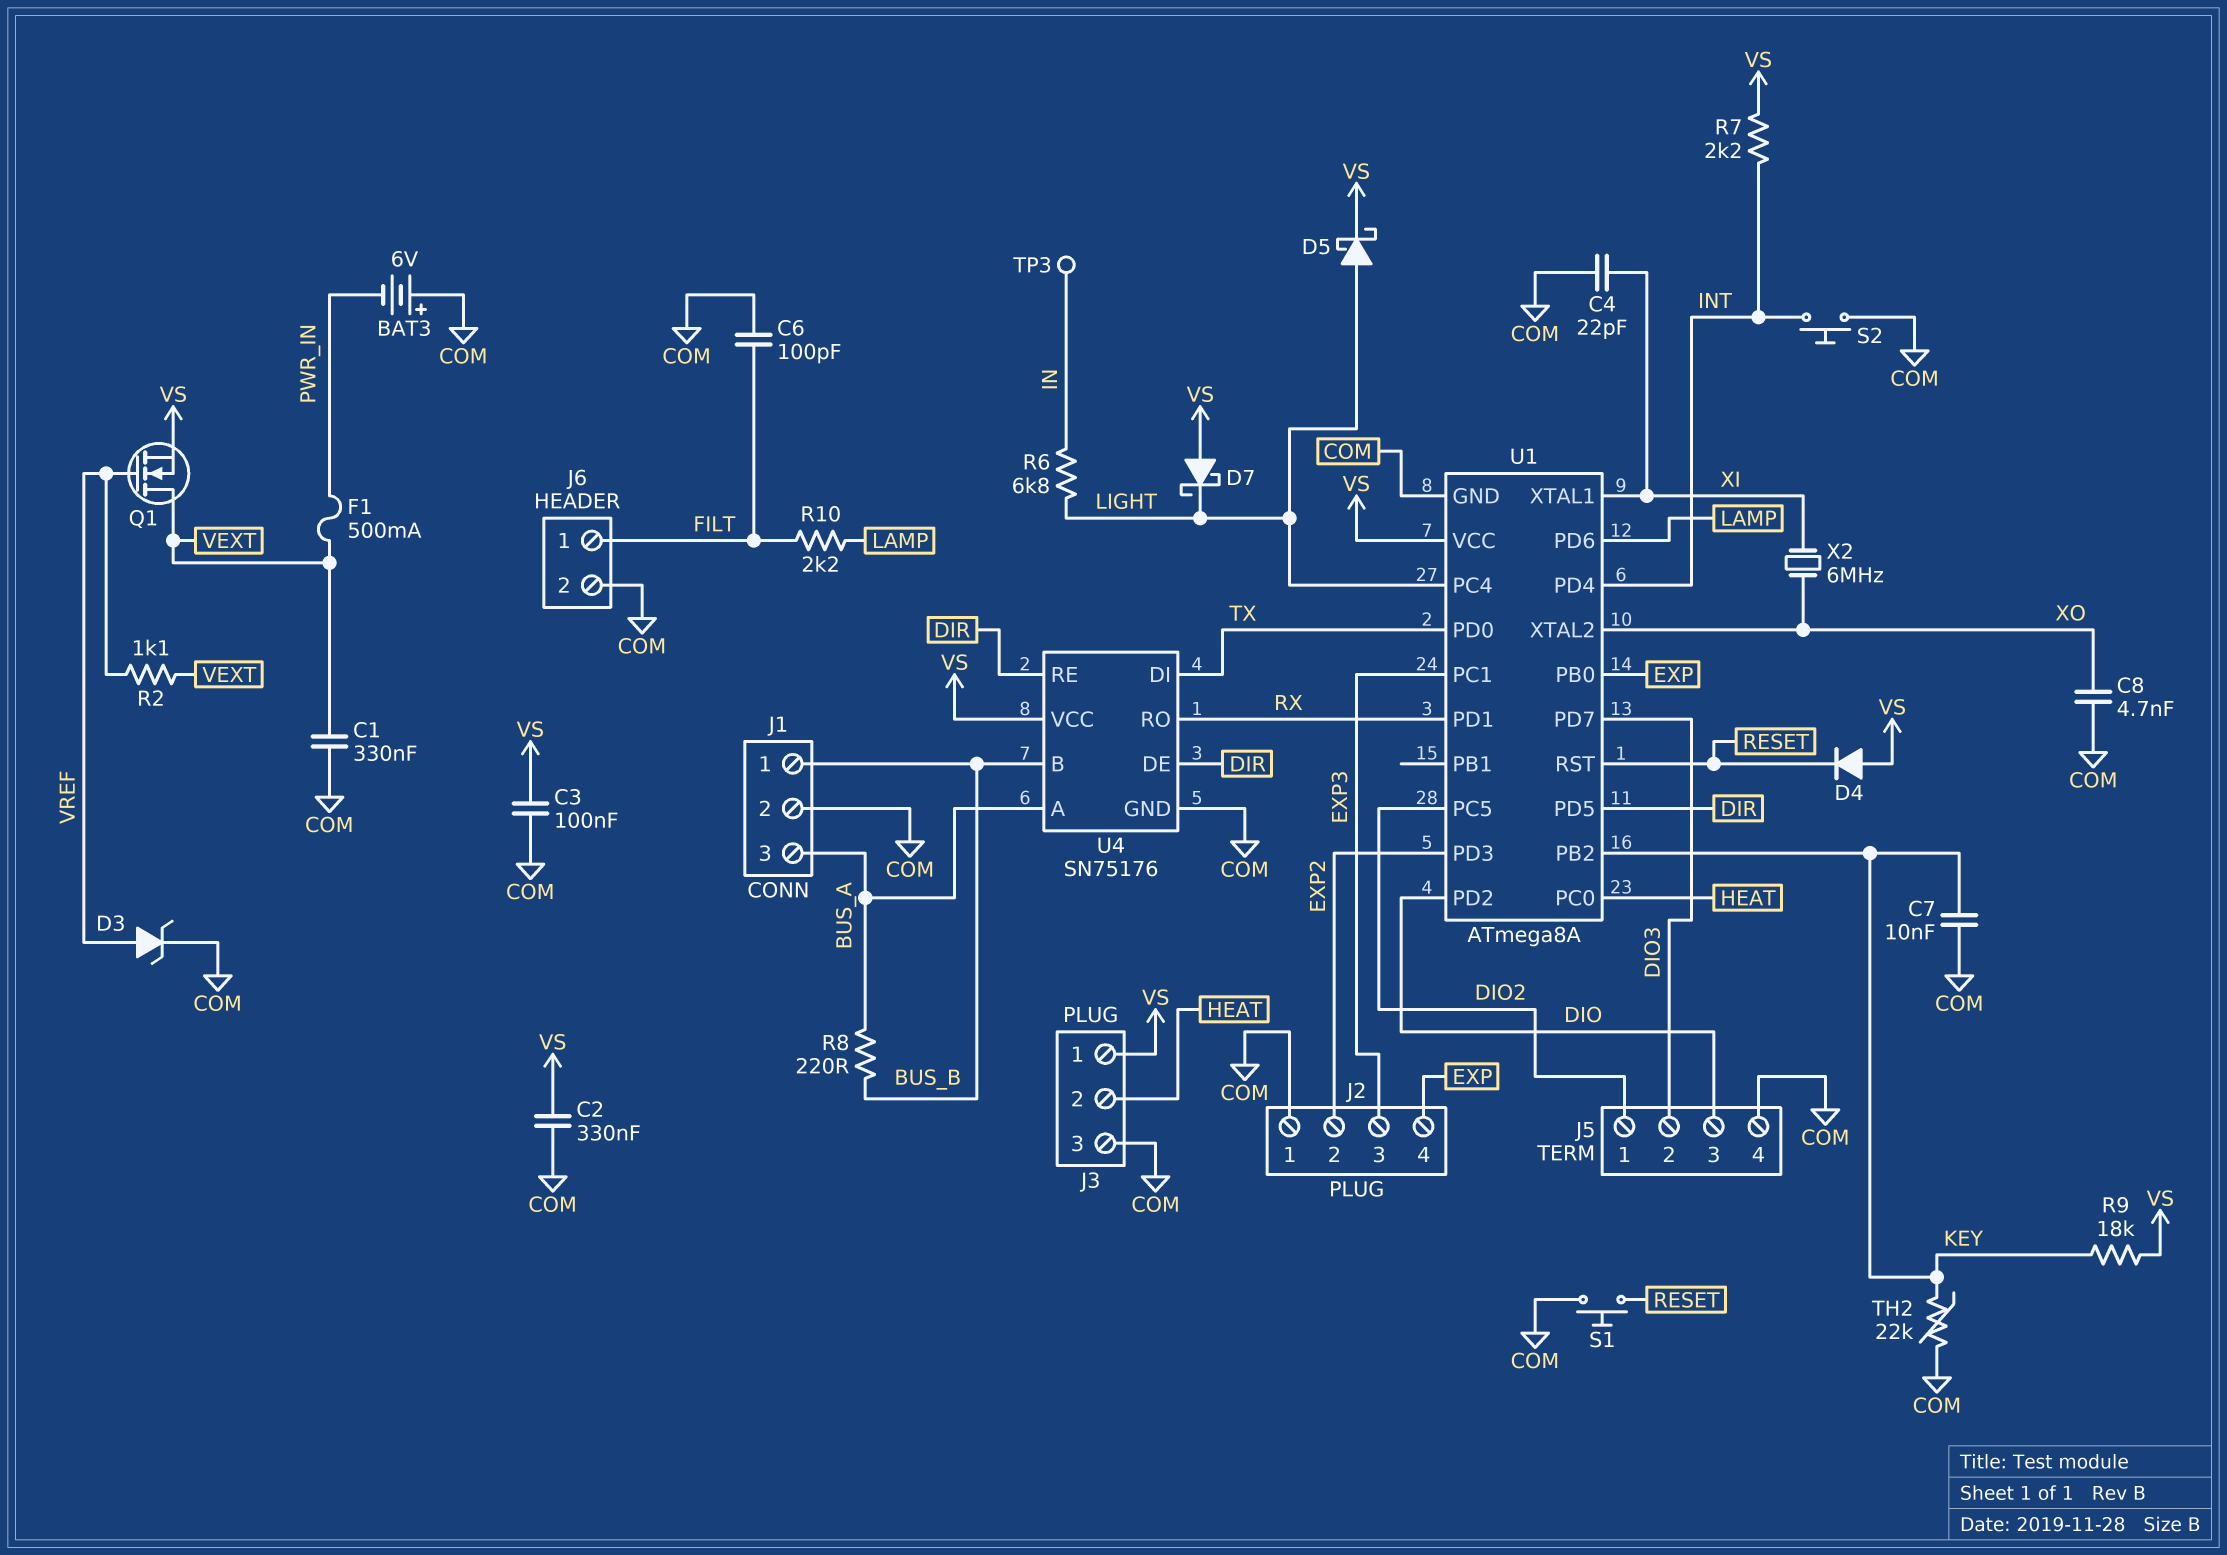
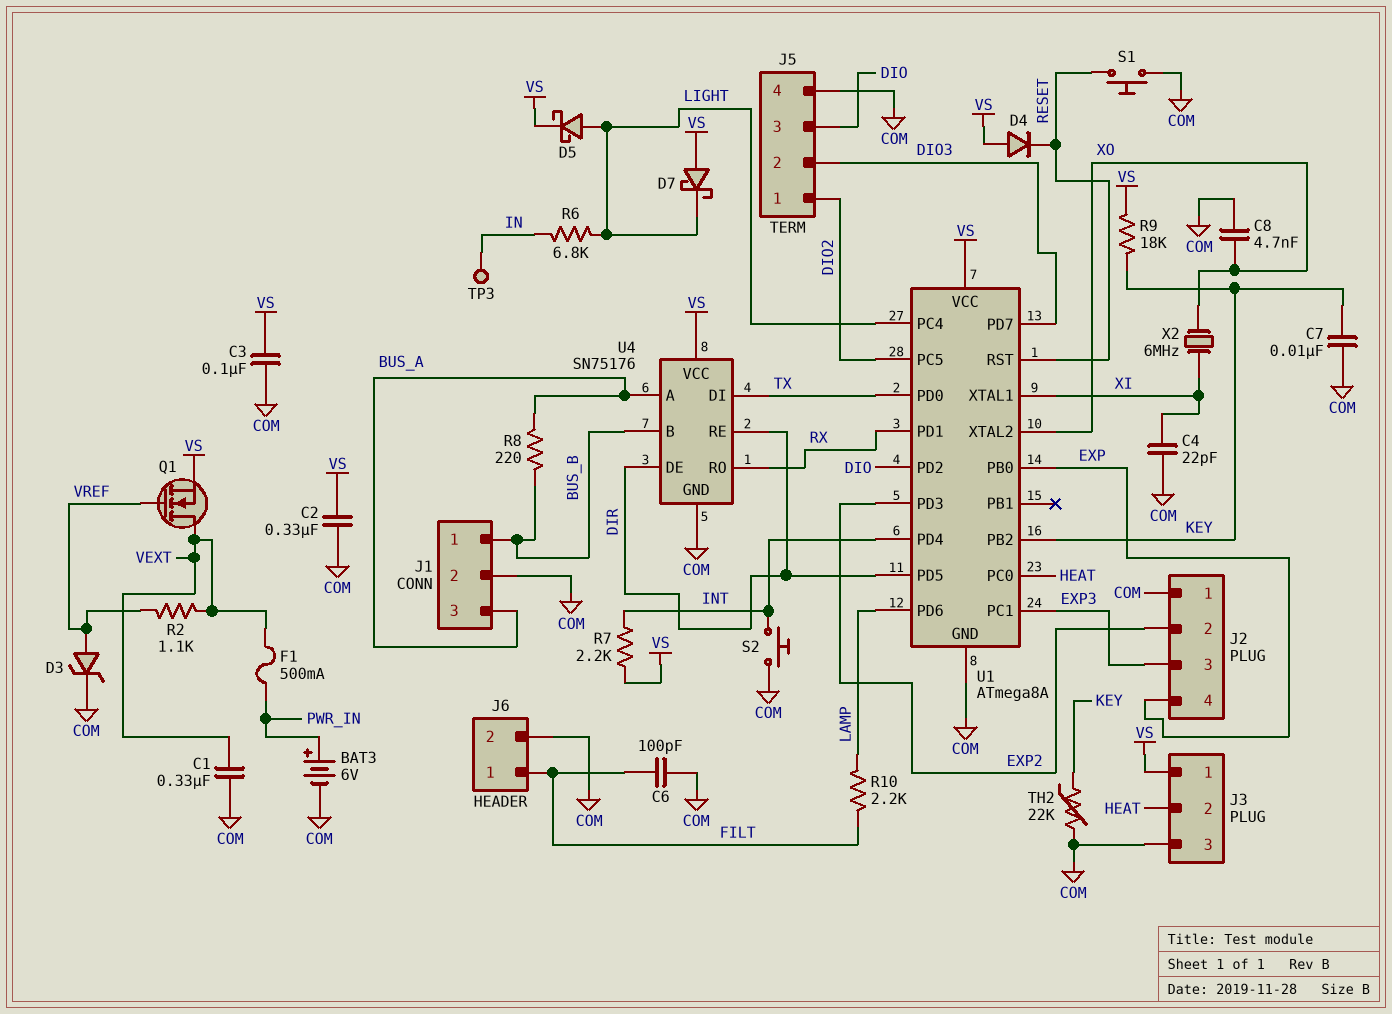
BAT3: 6V (plus COM, minus PWR_IN) -> 6V (plus PWR_IN, minus COM)

